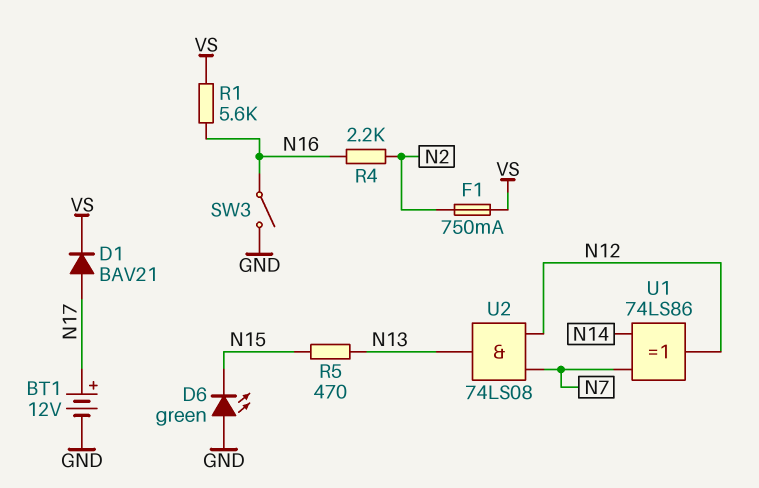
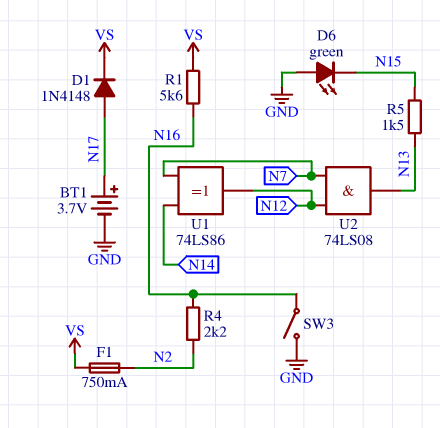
BT1: 12V (plus N17, minus GND) -> 3.7V (plus N17, minus GND)
D1: diode BAV21 (A N17, K VS) -> diode 1N4148 (A N17, K VS)
R5: 470 (N13, N15) -> 1.5k (N13, N15)

